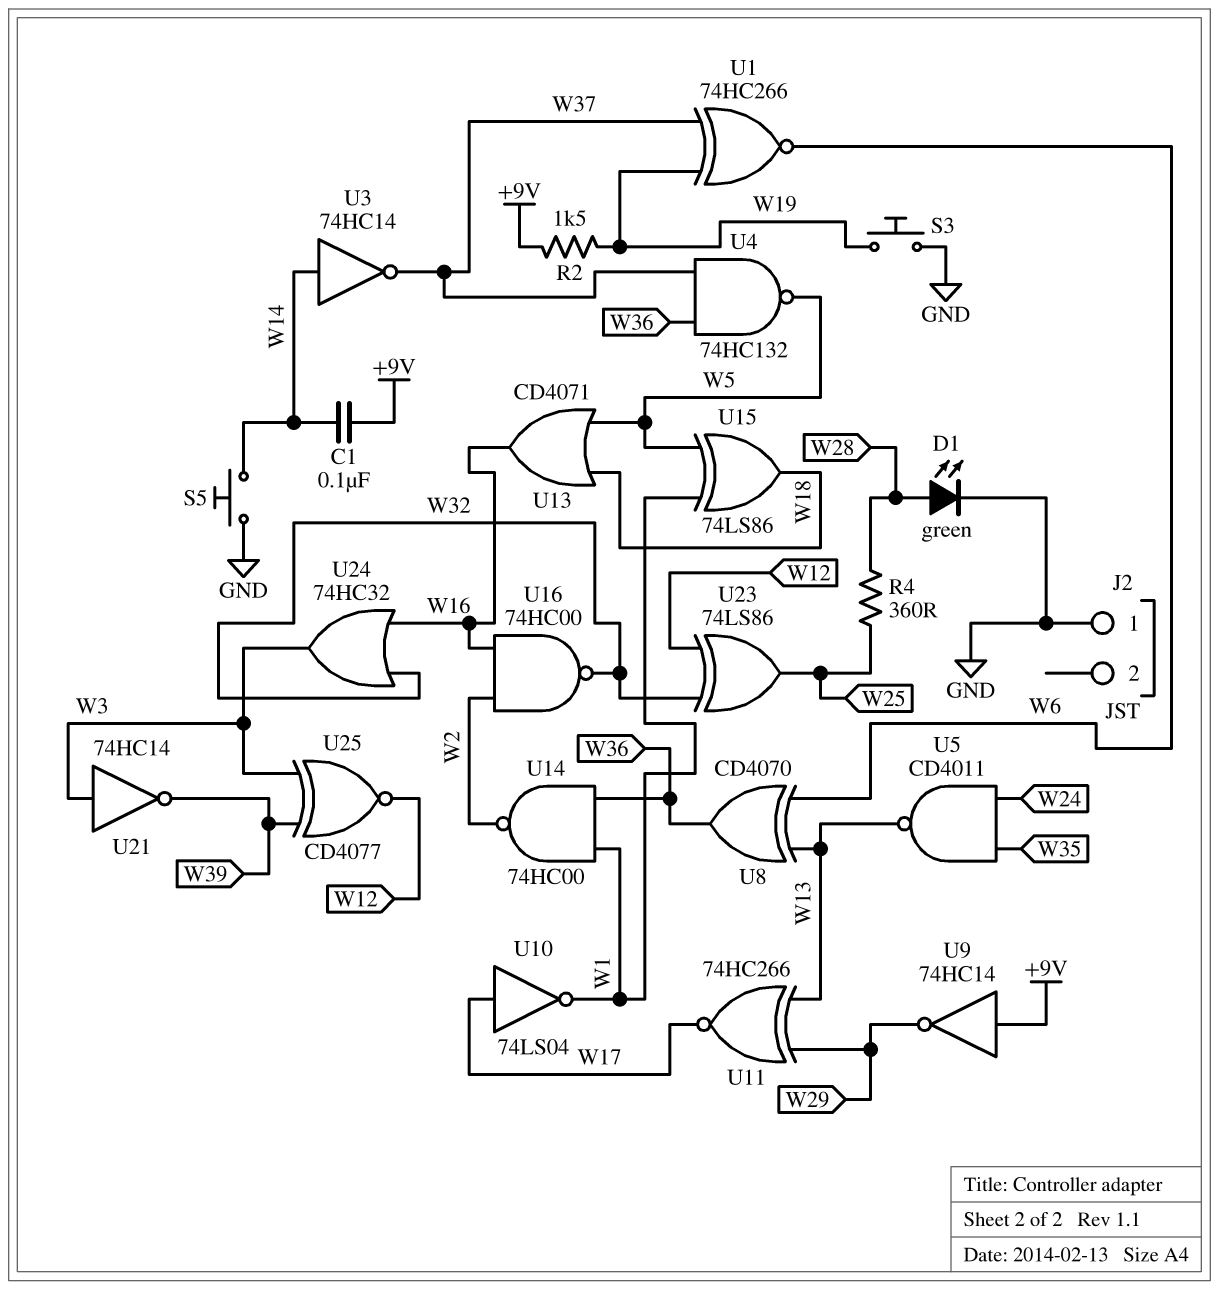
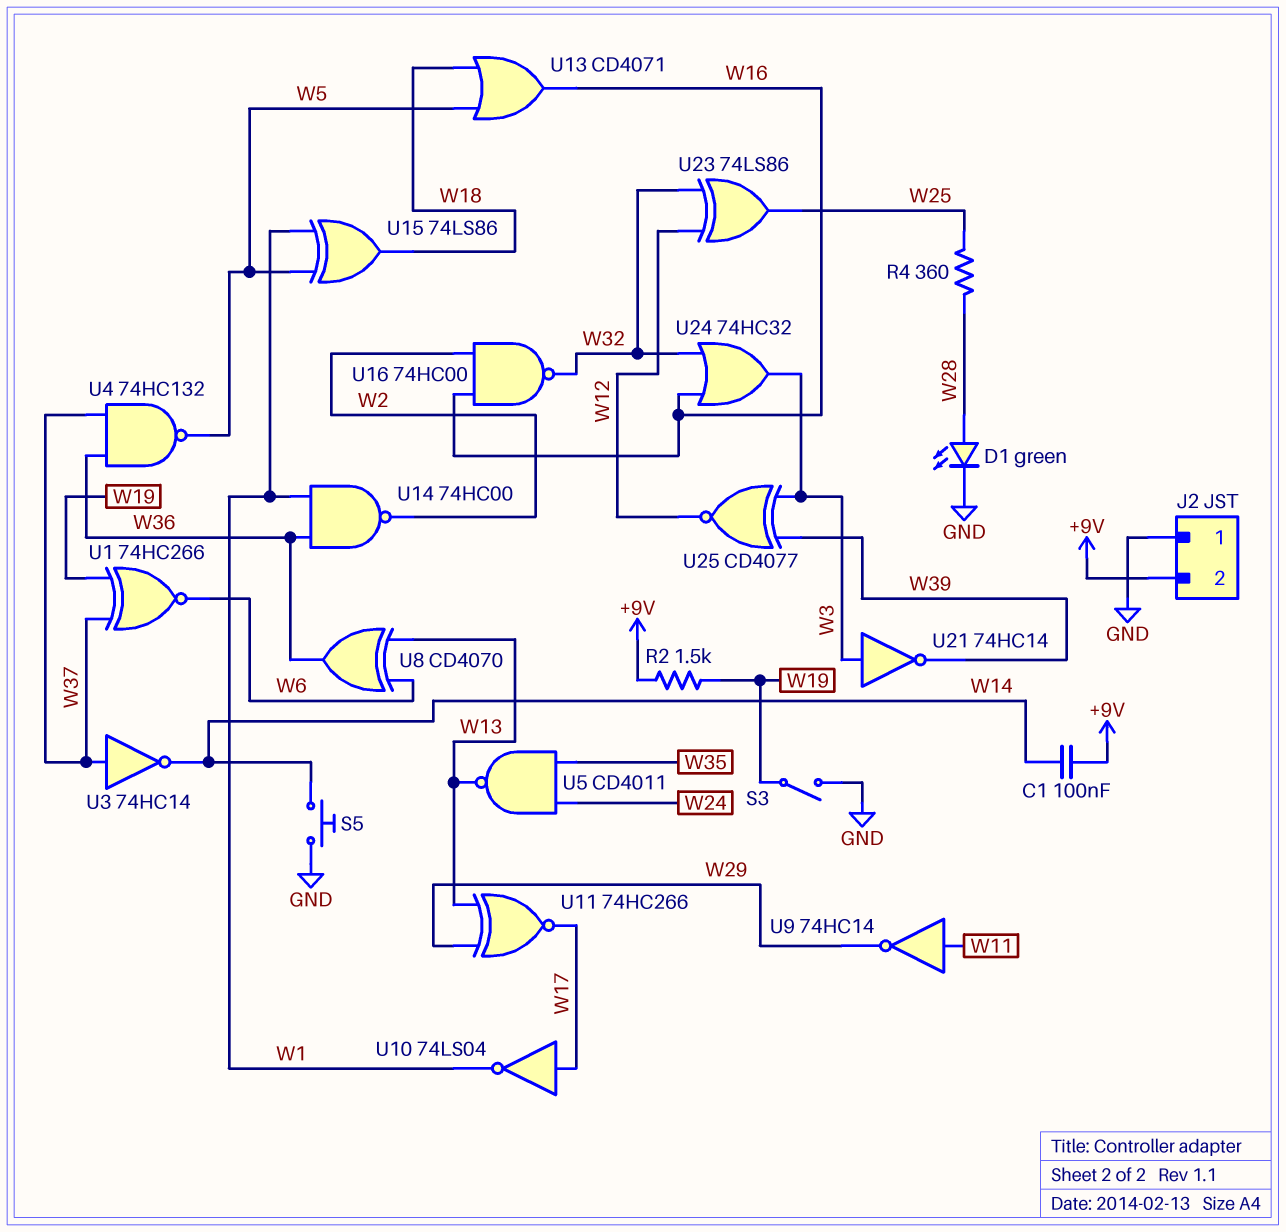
J2 pin 2: none -> +9V
S3: button (GND, W19) -> switch (GND, W19)
U3: NOT 74HC14 (in W14, out W37) -> NOT 74HC14 (in W37, out W14)
U9: NOT 74HC14 (in +9V, out W29) -> NOT 74HC14 (in W11, out W29)

